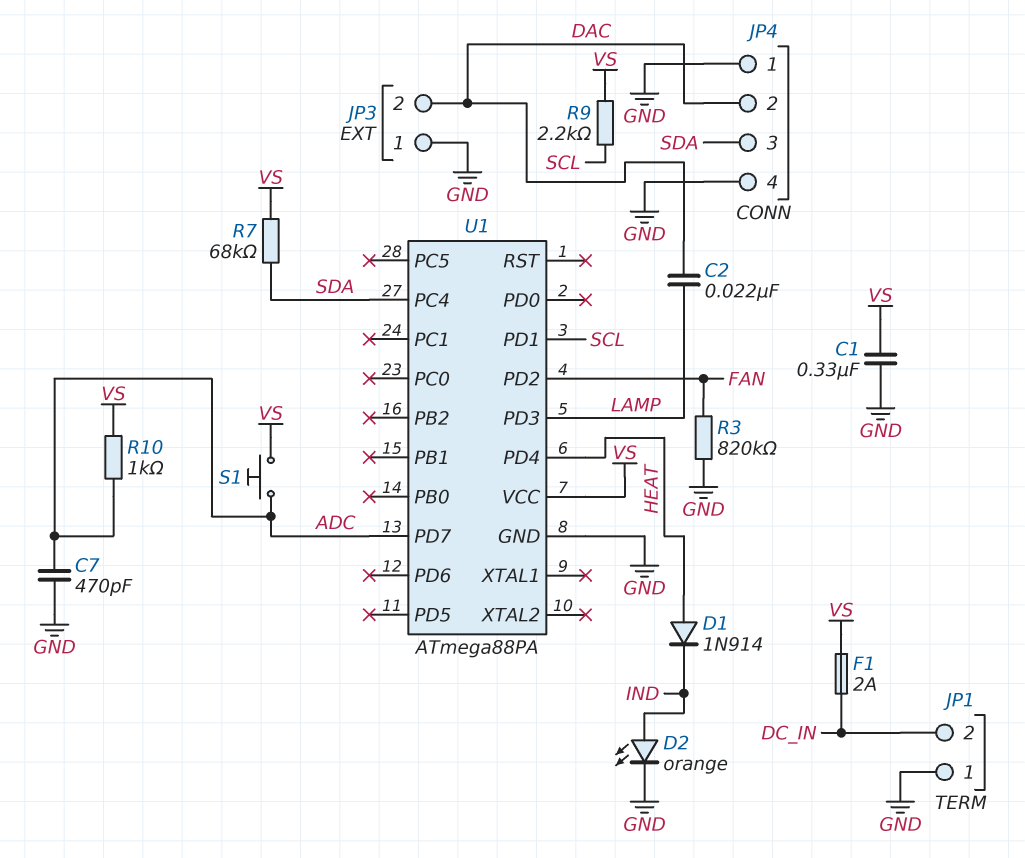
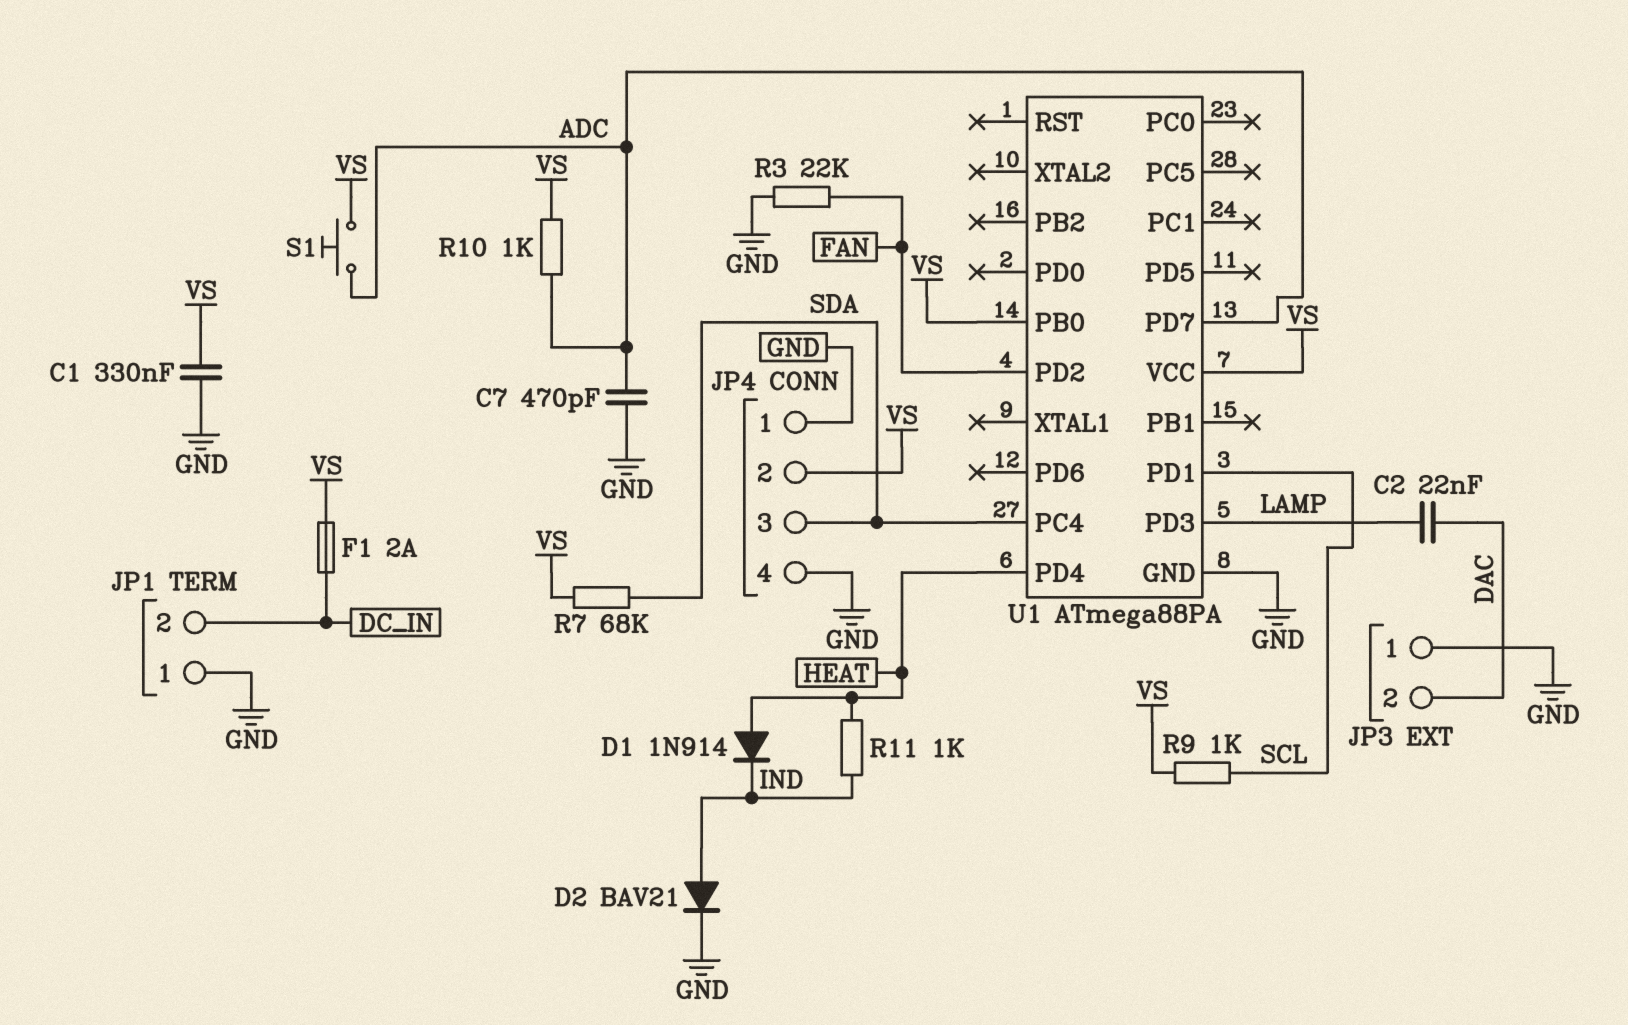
D2: LED orange (A IND, K GND) -> diode BAV21 (A IND, K GND)
JP4 pin 2: DAC -> VS
R3: 820k (FAN, GND) -> 22k (FAN, GND)
R9: 2.2k (SCL, VS) -> 1k (SCL, VS)
R11: none -> 1k (HEAT, IND)
U1 pin PB0: none -> VS

